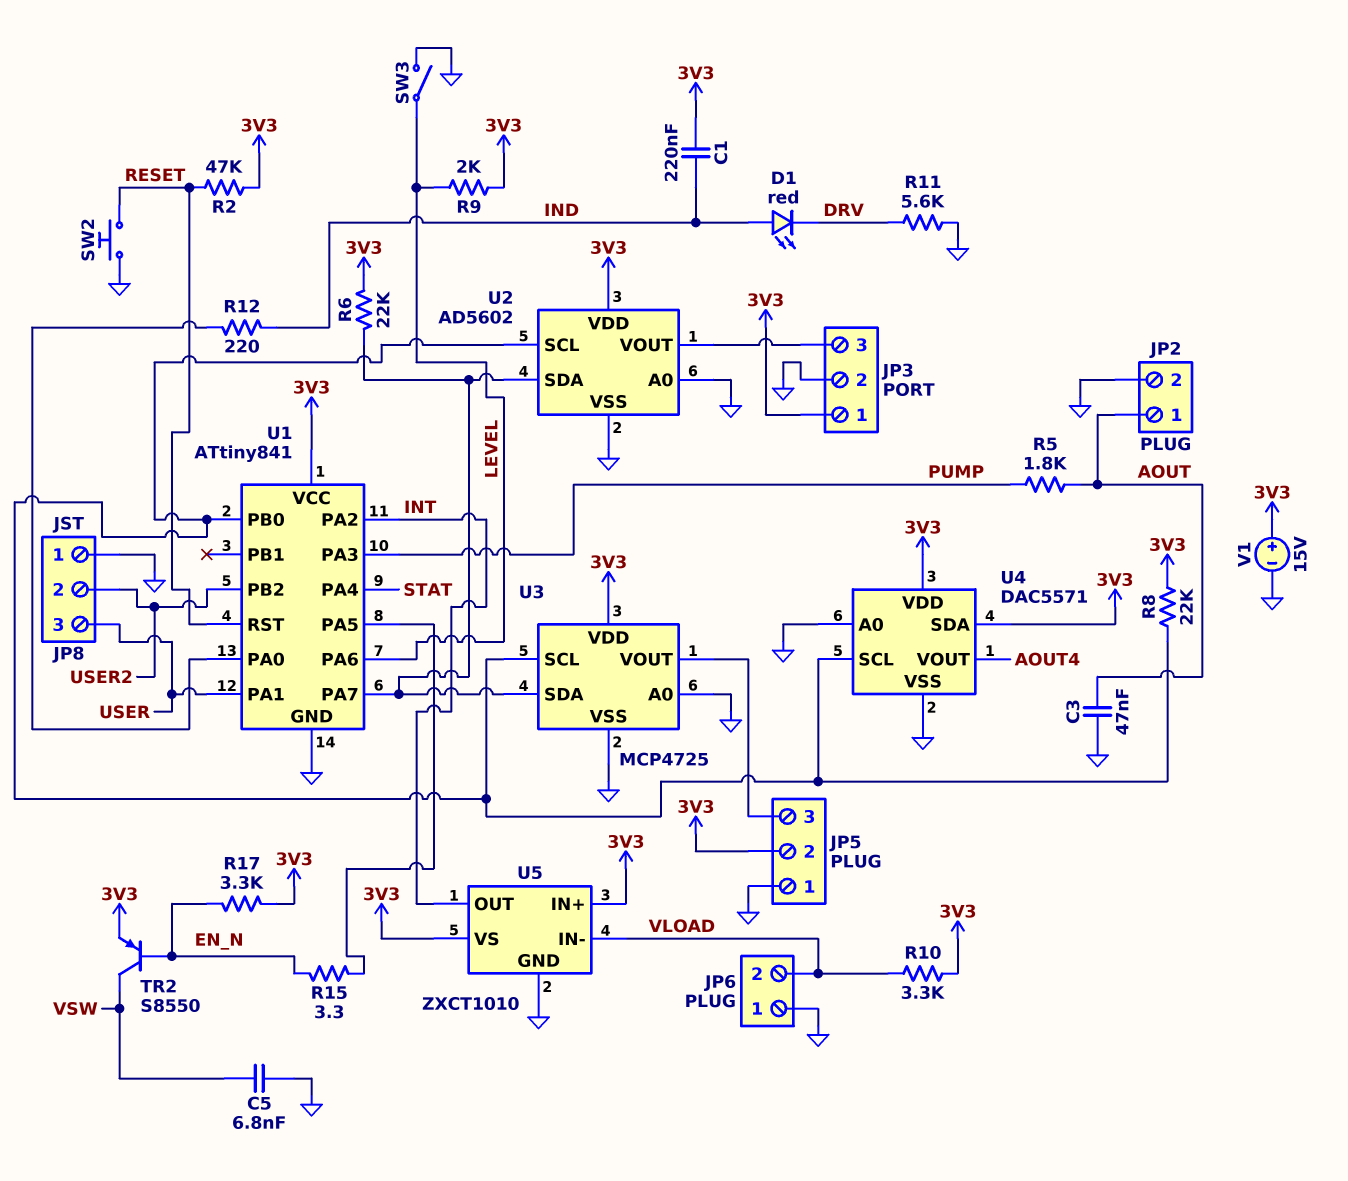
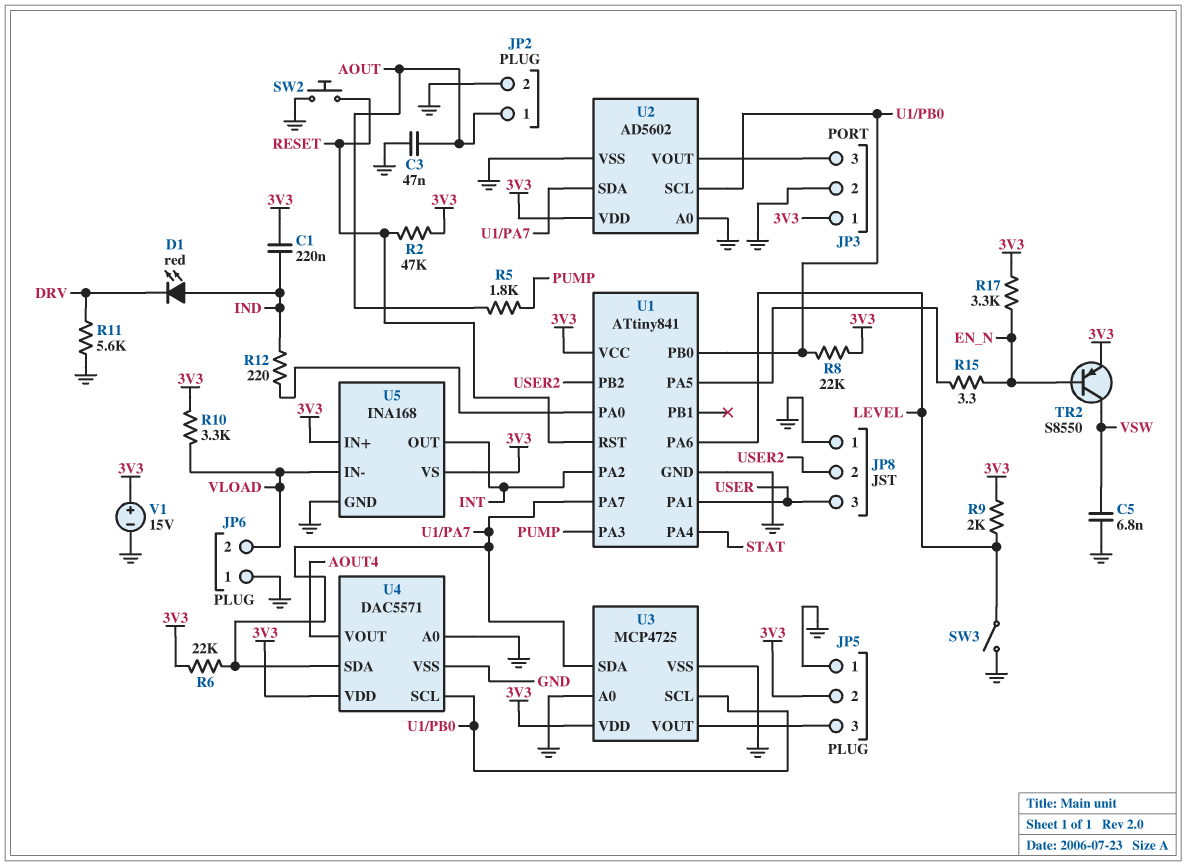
U4 pin SDA: 3V3 -> U1/PA7
U5: ZXCT1010 -> INA168

